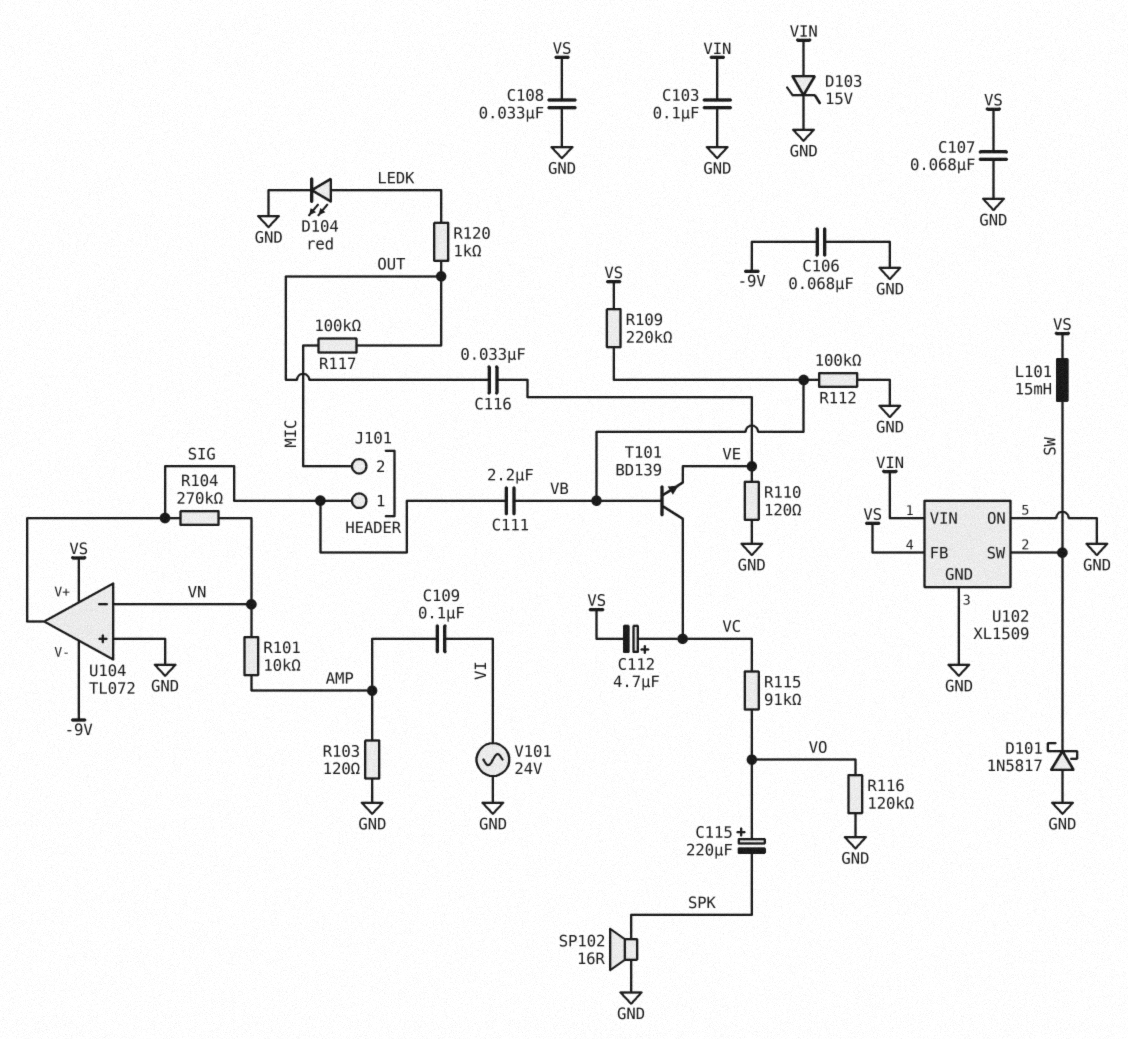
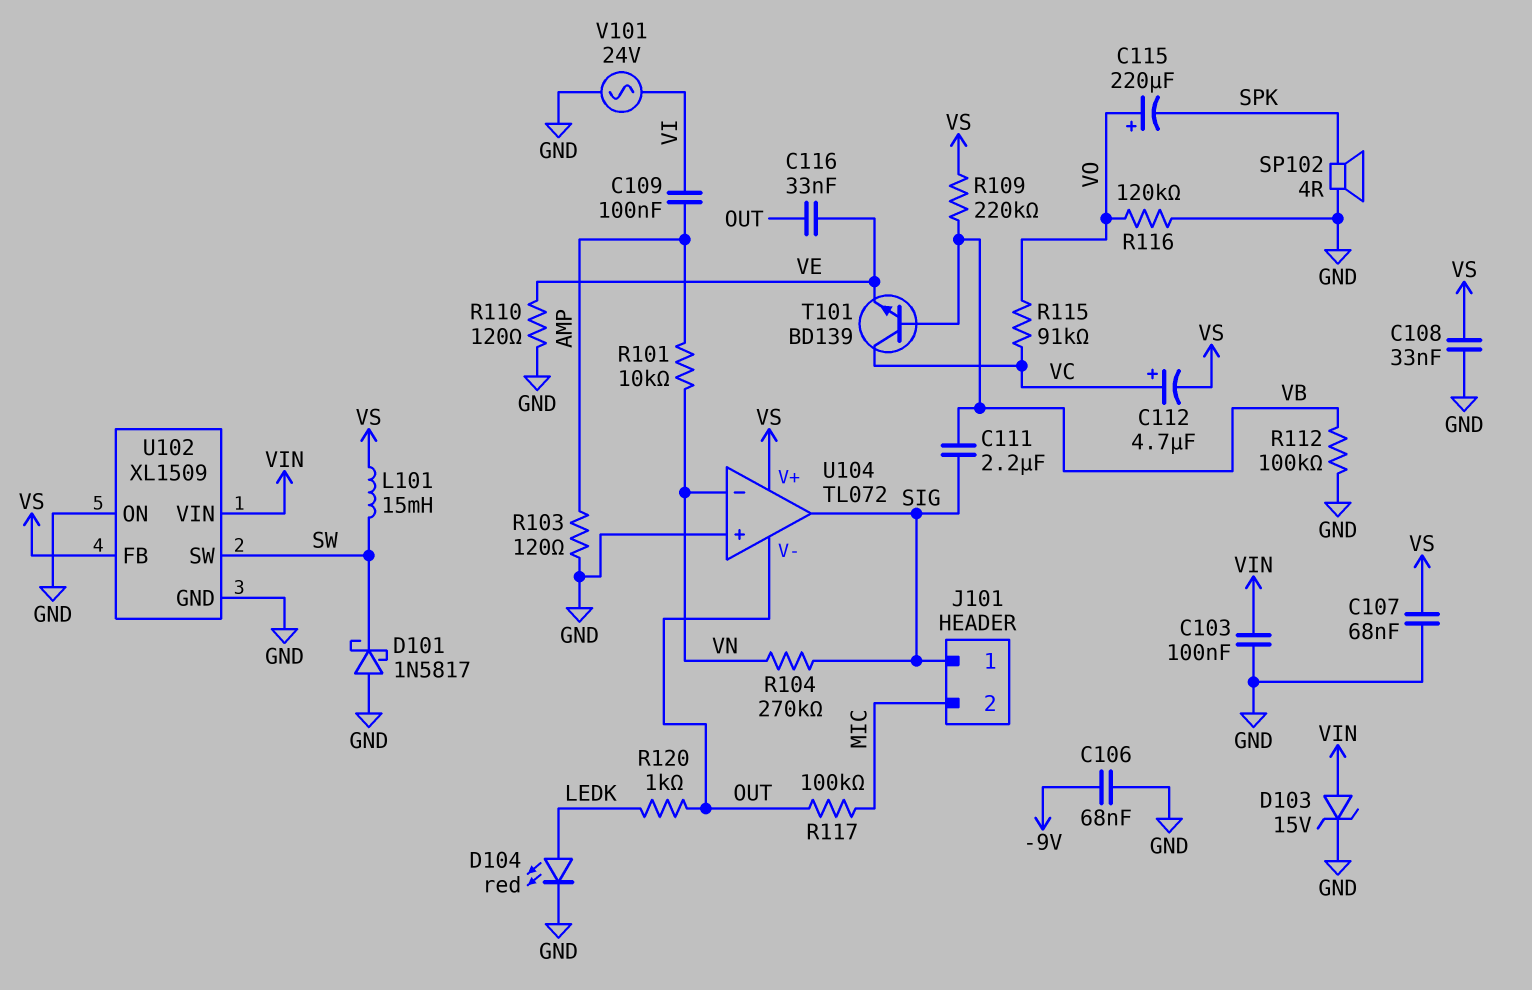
SP102: speaker 16R (GND, SPK) -> speaker 4R (GND, SPK)
U104 pin V-: -9V -> OUT

